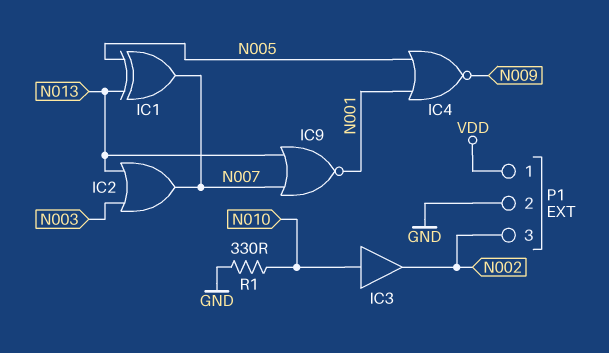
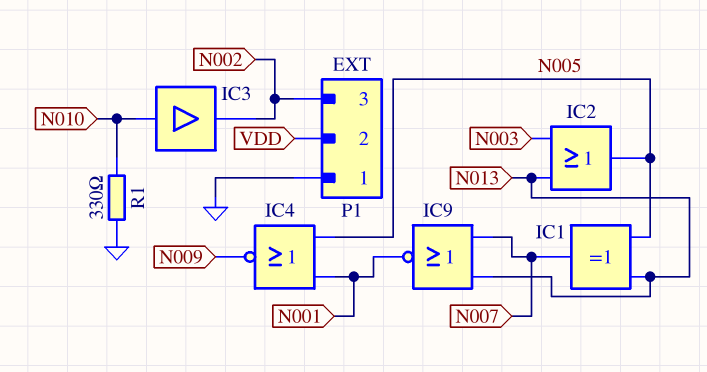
IC2: OR (in N003, in N013, out N007) -> OR (in N003, in N013, out N005)
P1 pin 1: VDD -> GND
P1 pin 2: GND -> VDD

